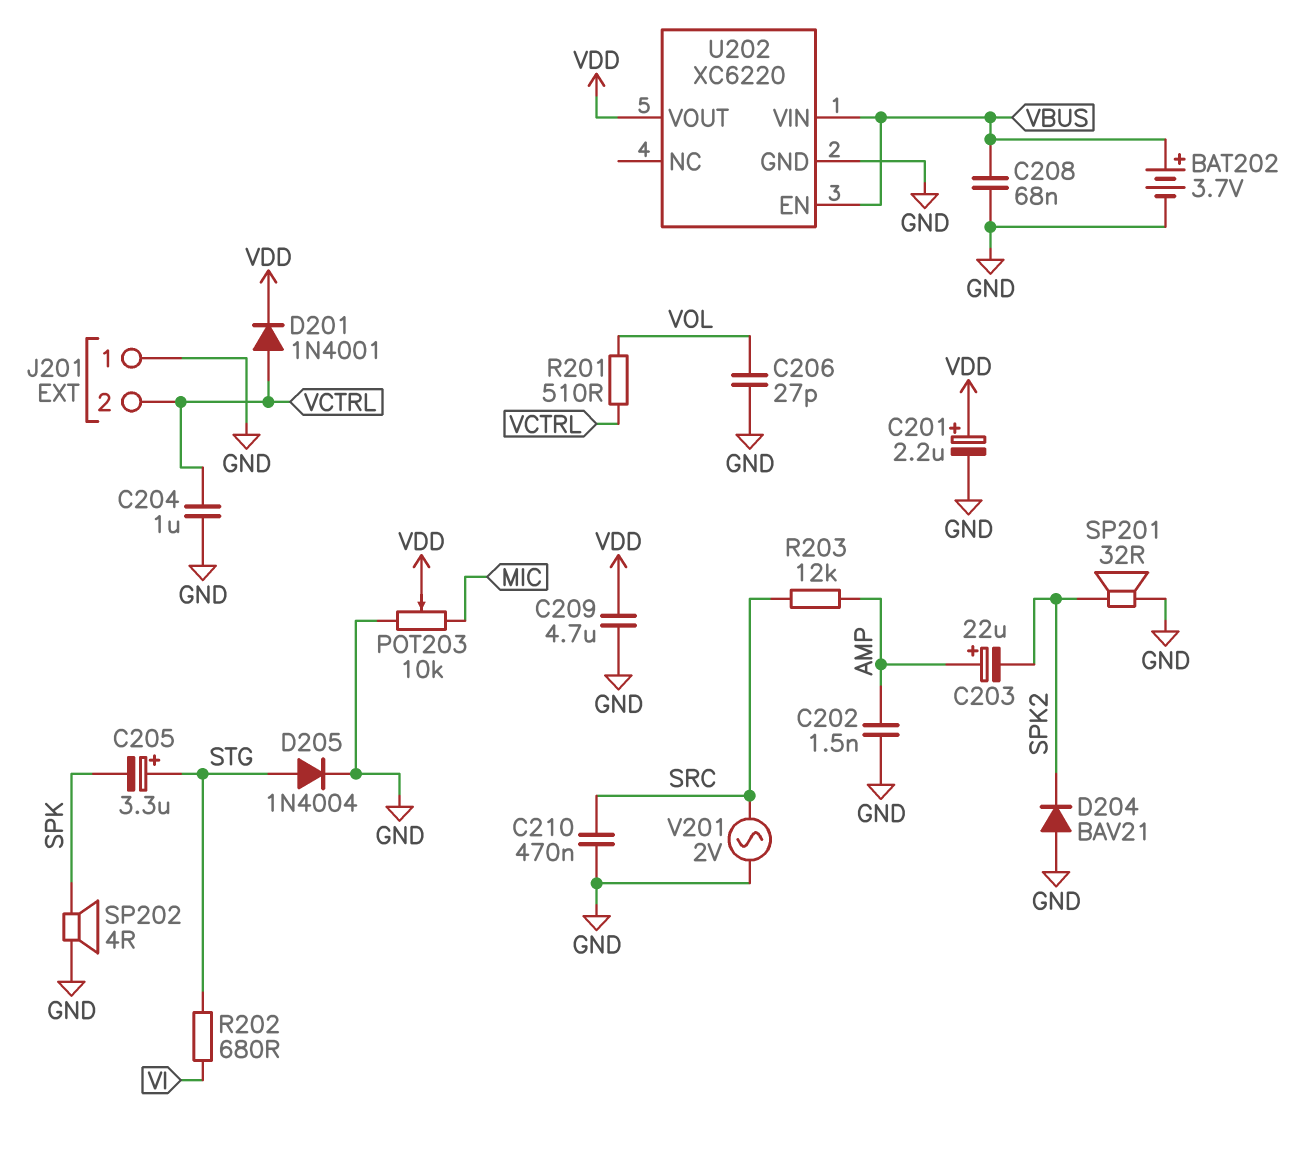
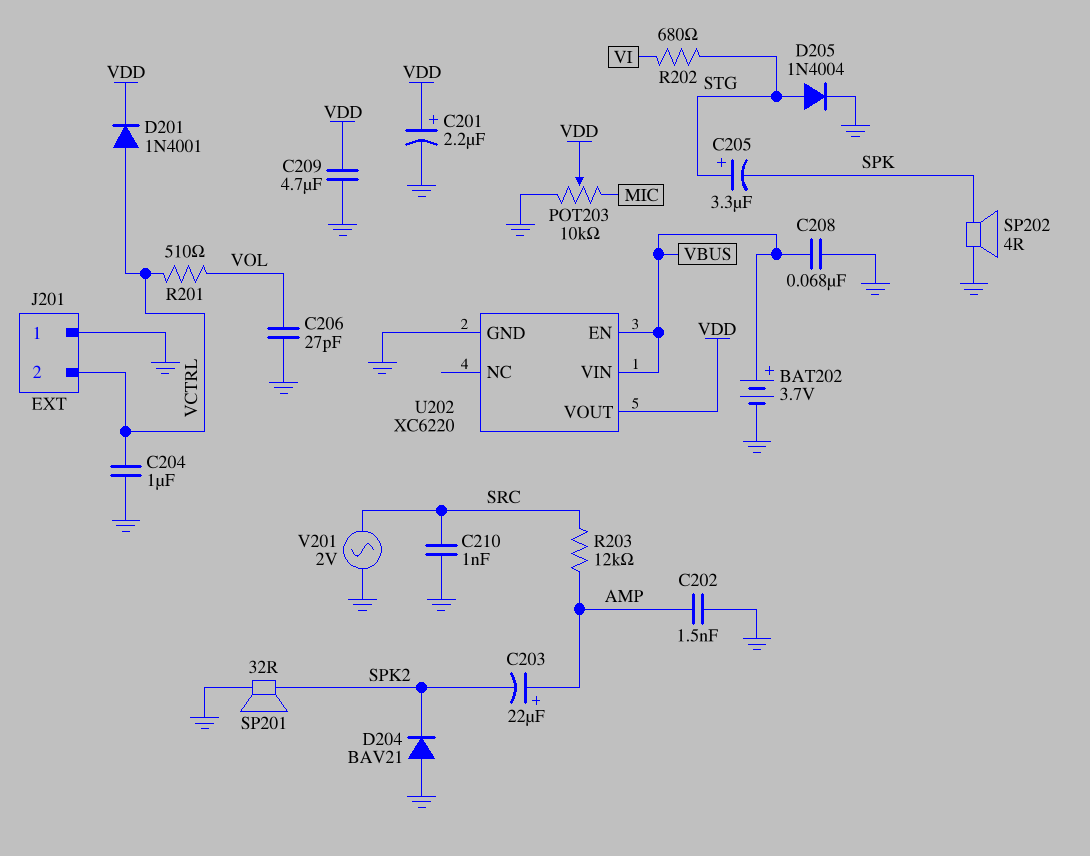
C210: 470nF (GND, SRC) -> 1nF (GND, SRC)

